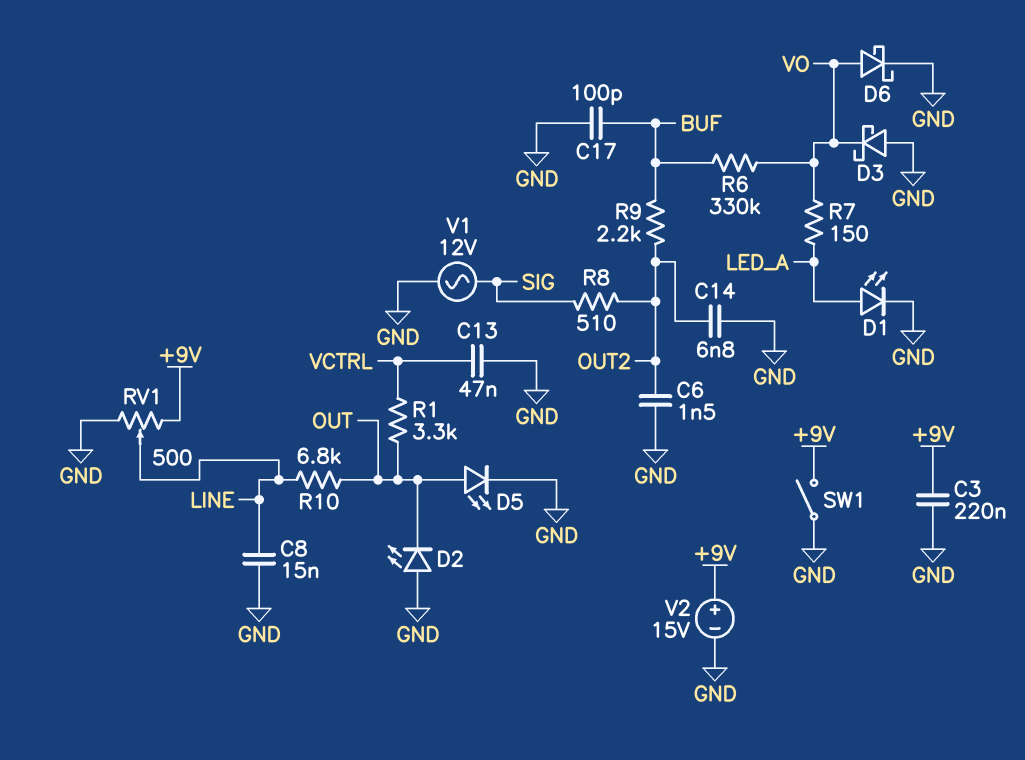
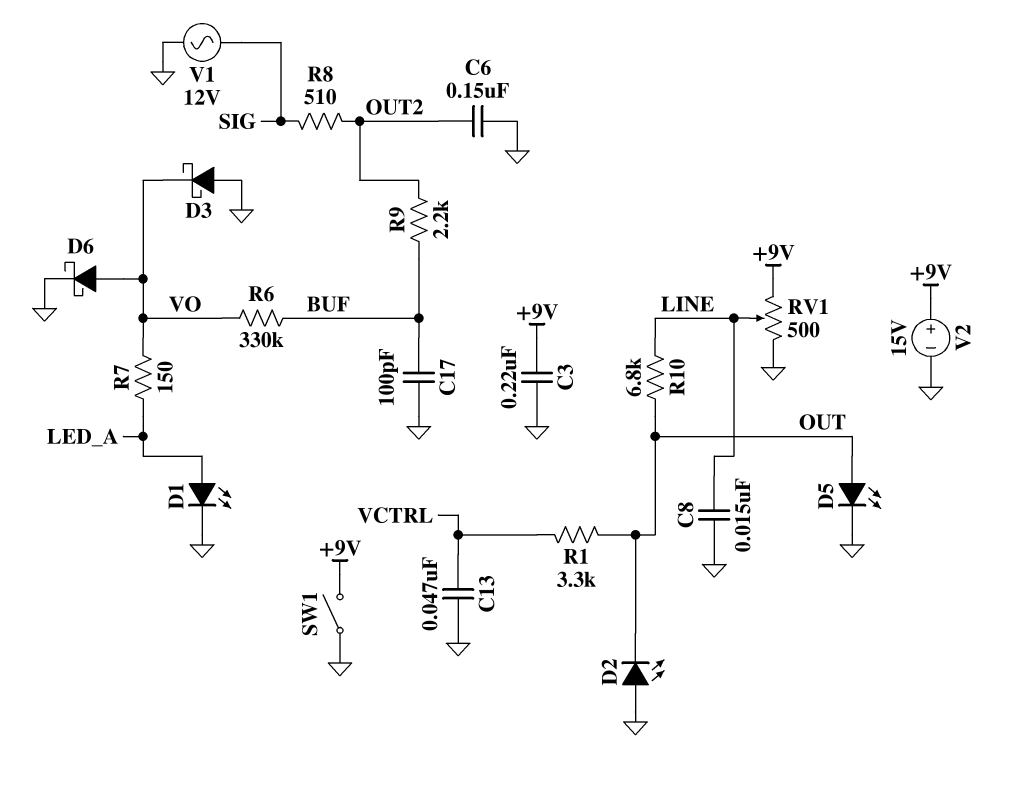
C6: 1.5nF (GND, OUT2) -> 150nF (GND, OUT2)
C14: 6.8nF (GND, OUT2) -> none

